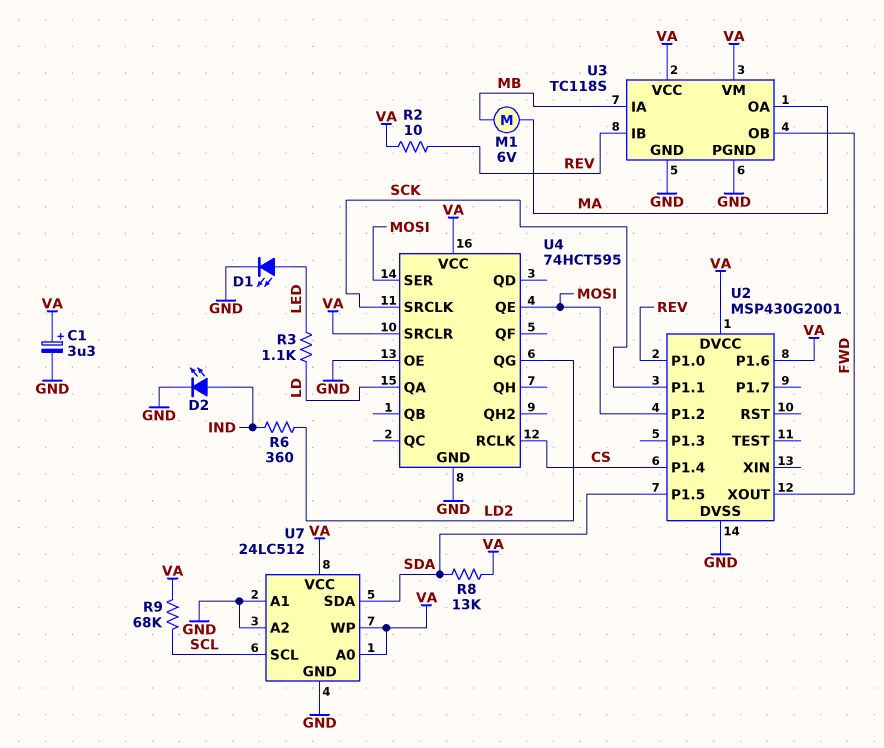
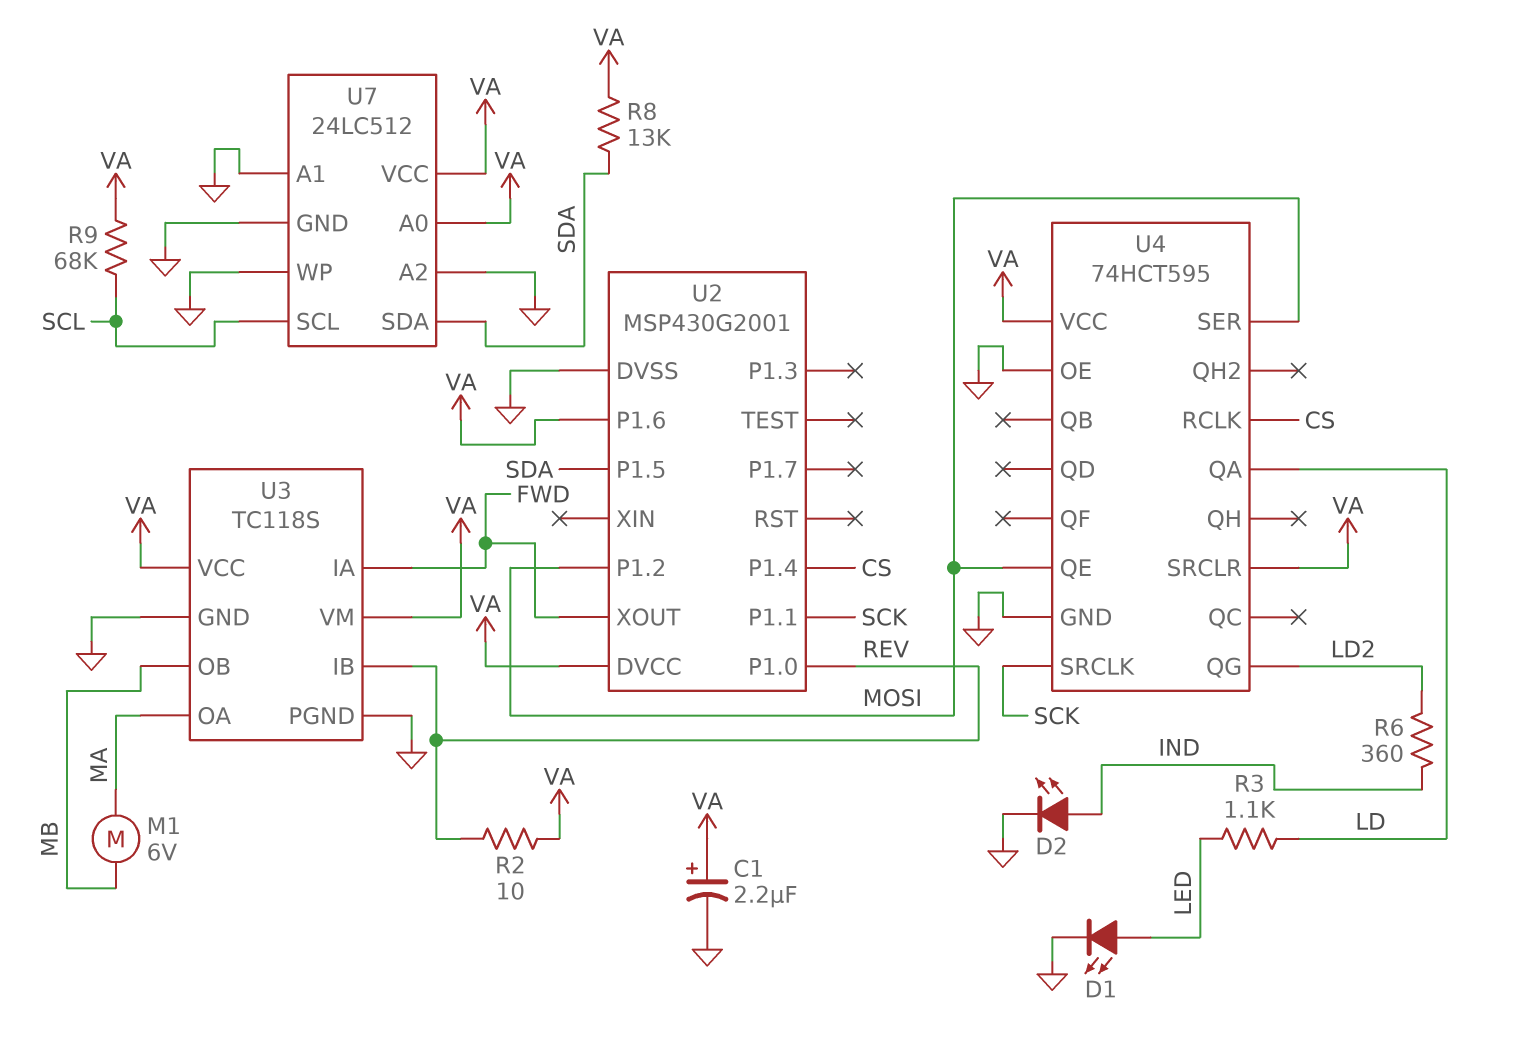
C1: 3.3uF (plus VA, minus GND) -> 2.2uF (plus VA, minus GND)
U3 pin IA: MB -> FWD
U3 pin OB: FWD -> MB
U7 pin WP: VA -> GND

